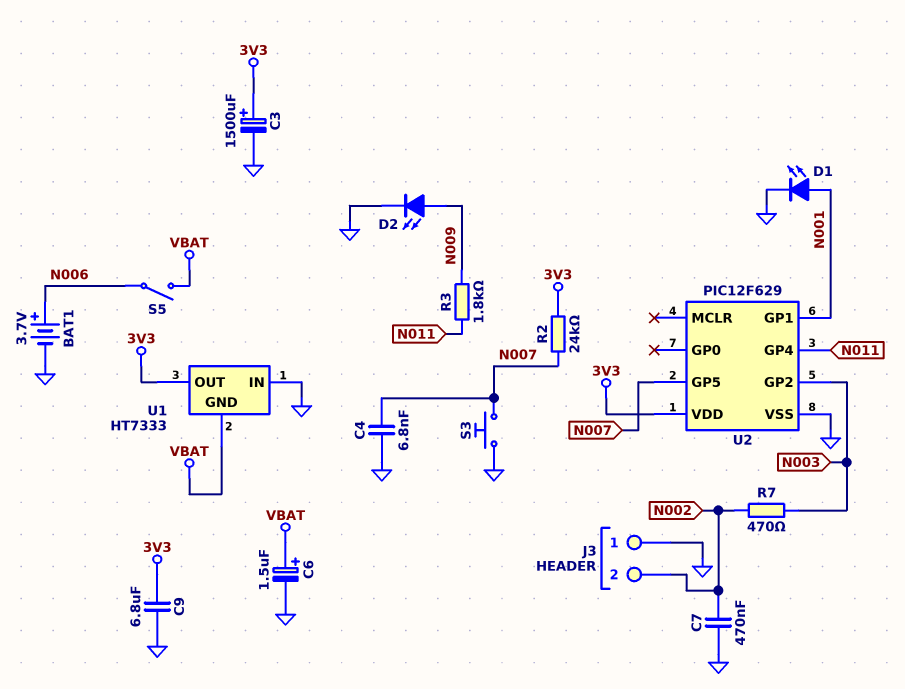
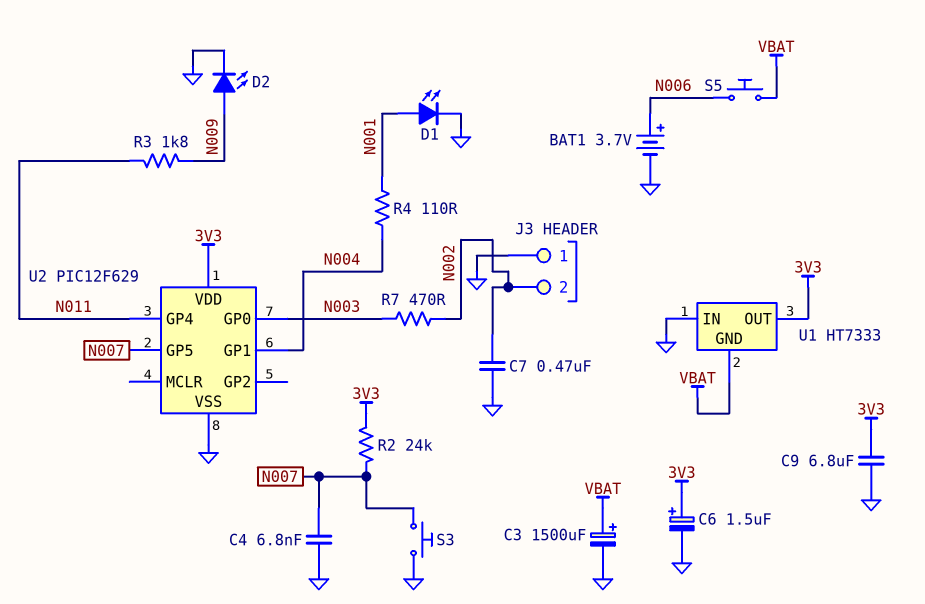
C3: 1500uF (plus 3V3, minus GND) -> 1500uF (plus VBAT, minus GND)
C6: 1.5uF (plus VBAT, minus GND) -> 1.5uF (plus 3V3, minus GND)
R4: none -> 110 (N001, N004)
S5: switch (N006, VBAT) -> button (N006, VBAT)
U2 pin GP0: none -> N003
U2 pin GP1: N001 -> N004
U2 pin GP2: N003 -> none

